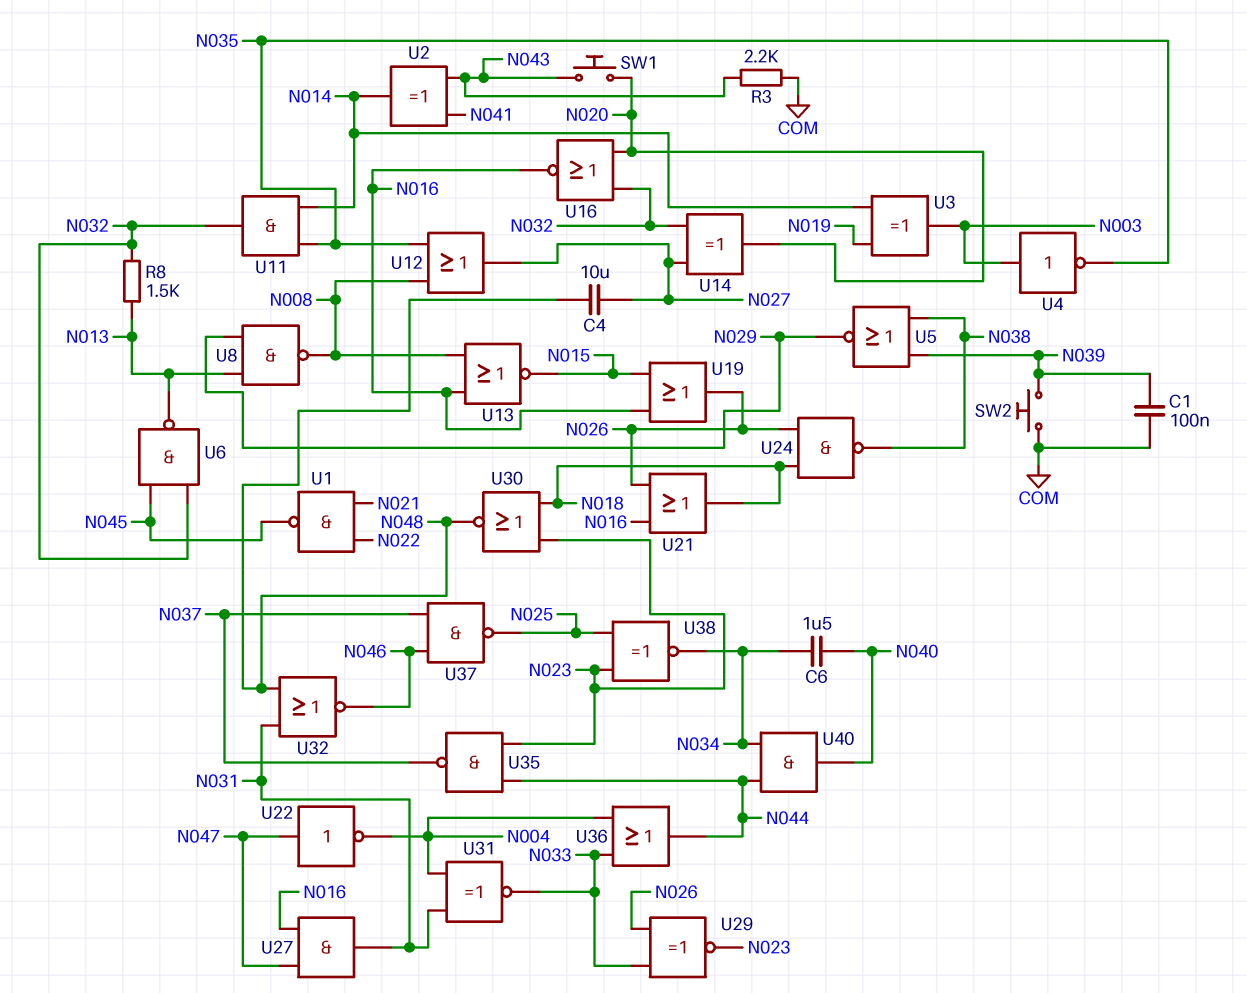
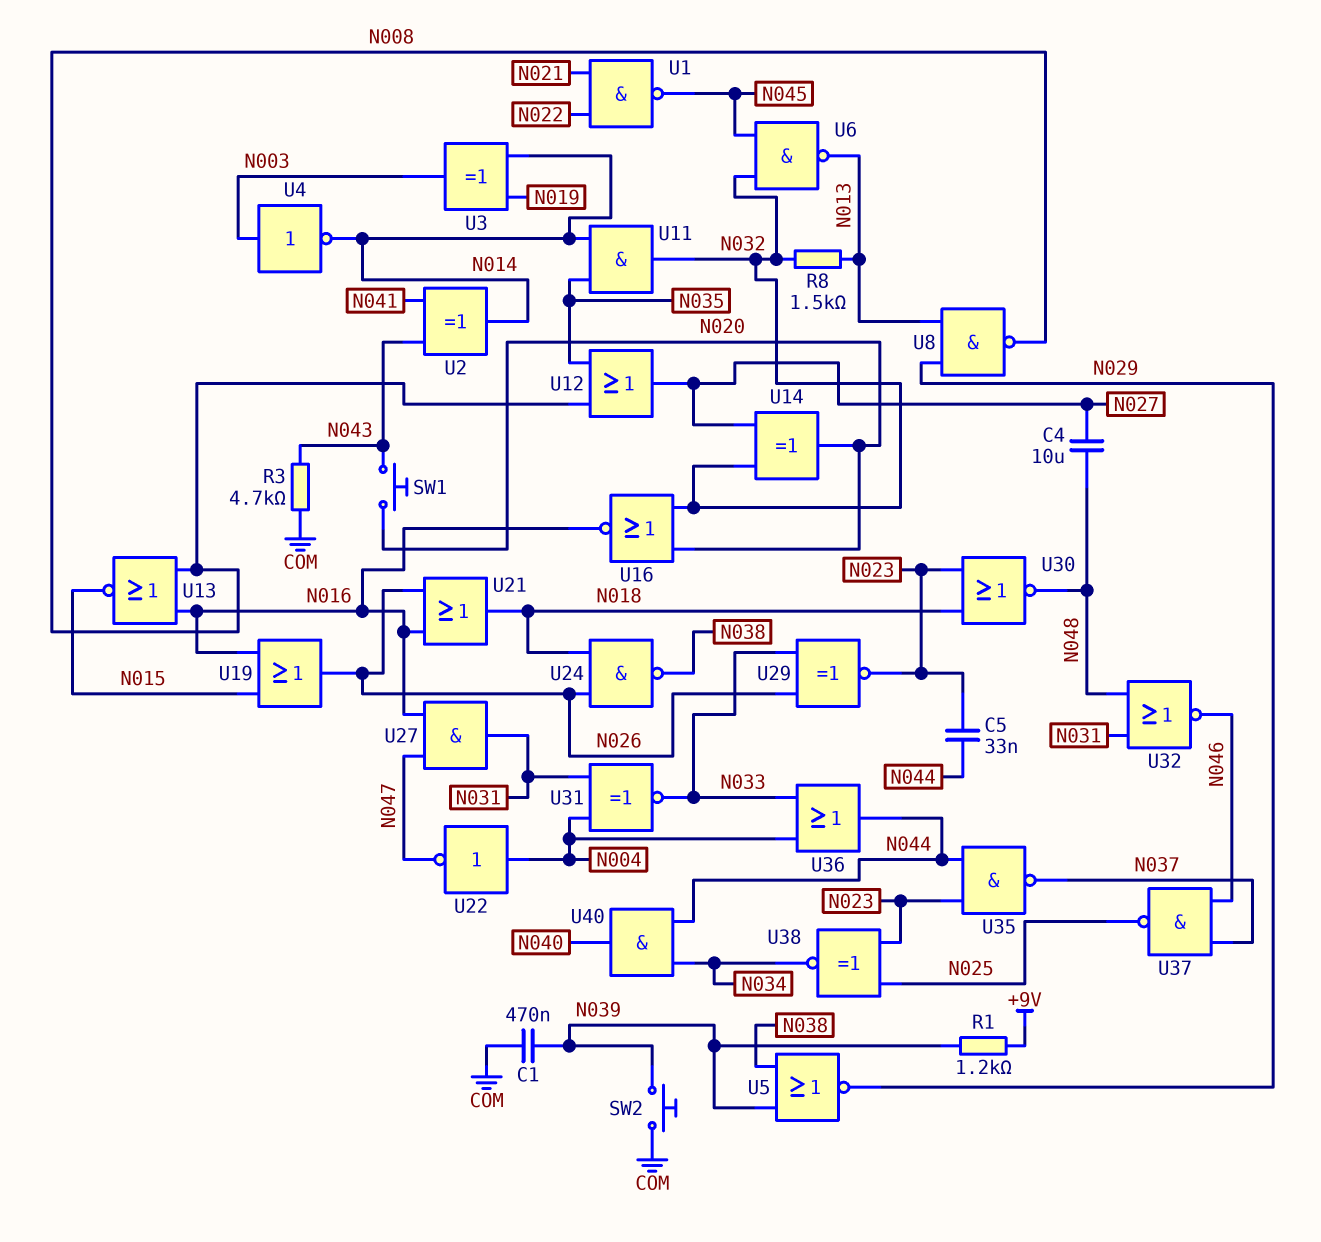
C1: 100nF (COM, N039) -> 470nF (COM, N039)
C5: none -> 33nF (N023, N044)
C6: 1.5uF (N034, N040) -> none
R1: none -> 1.2k (+9V, N039)
R3: 2.2k (COM, N043) -> 4.7k (COM, N043)
U4: NOT (in N003, out N035) -> NOT (in N003, out N014)
U22: NOT (in N047, out N004) -> NOT (in N004, out N047)

